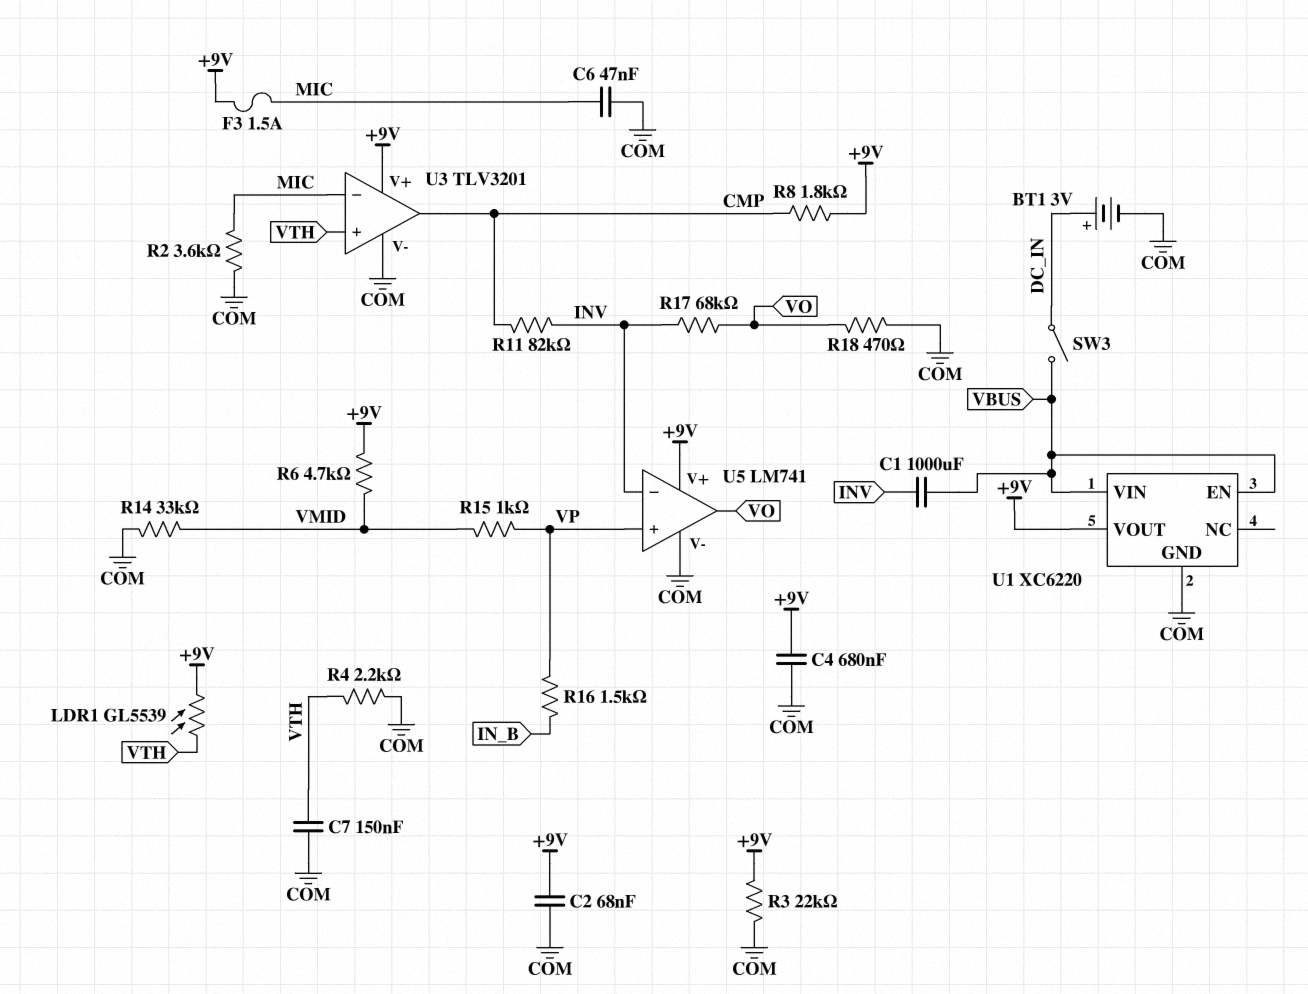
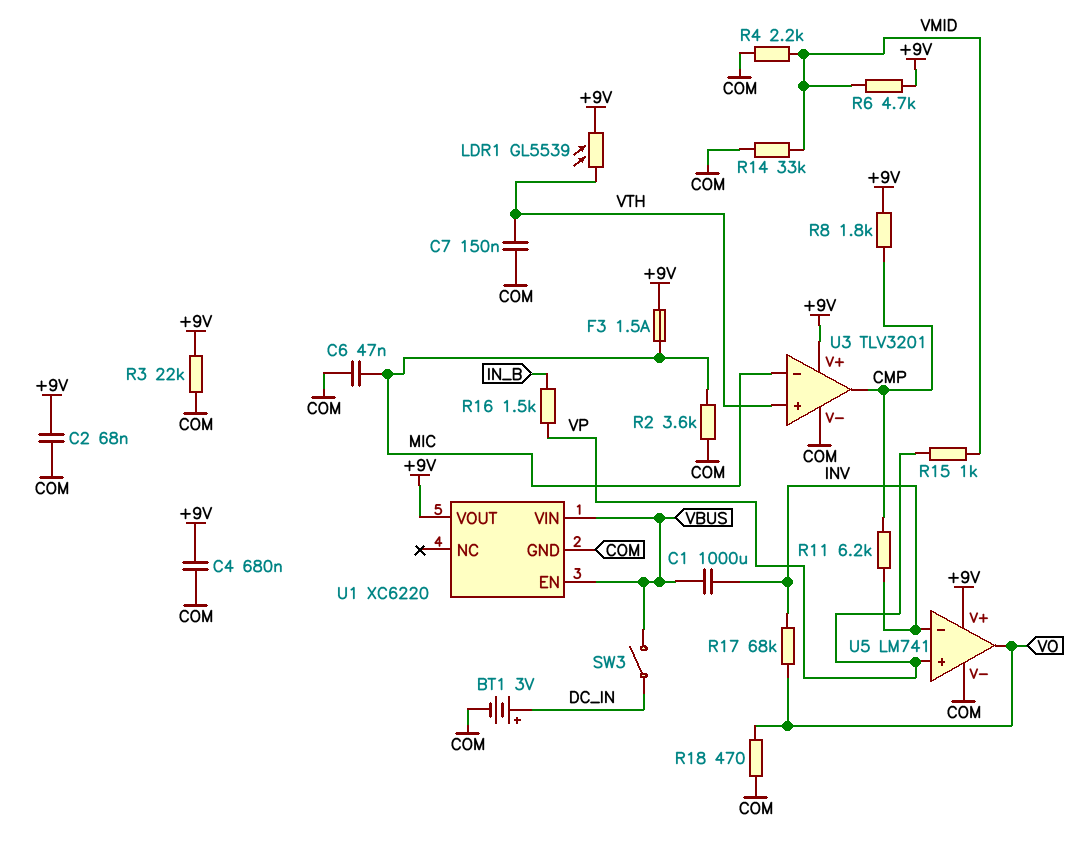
R4: 2.2k (COM, VTH) -> 2.2k (COM, VMID)
R11: 82k (CMP, INV) -> 6.2k (CMP, INV)

